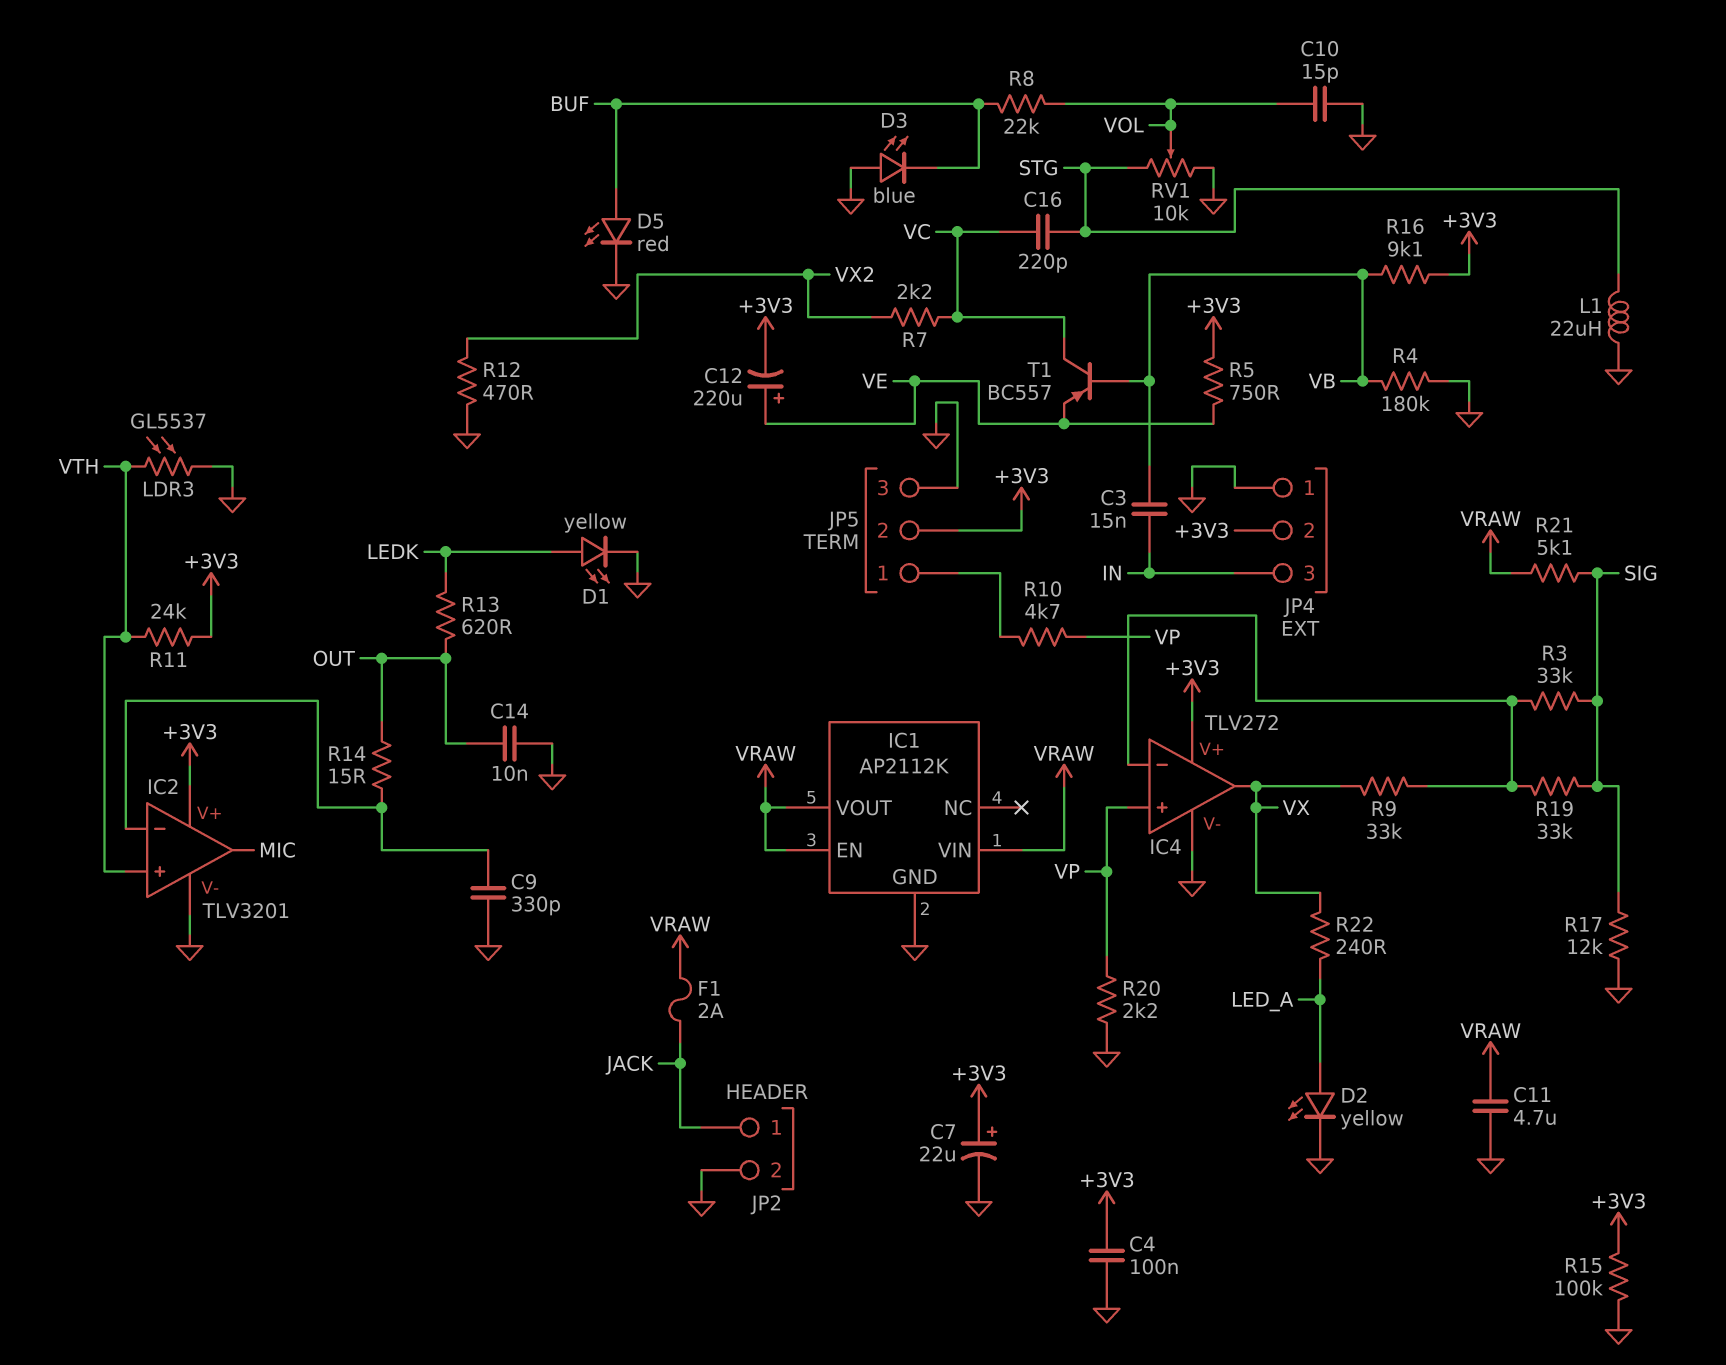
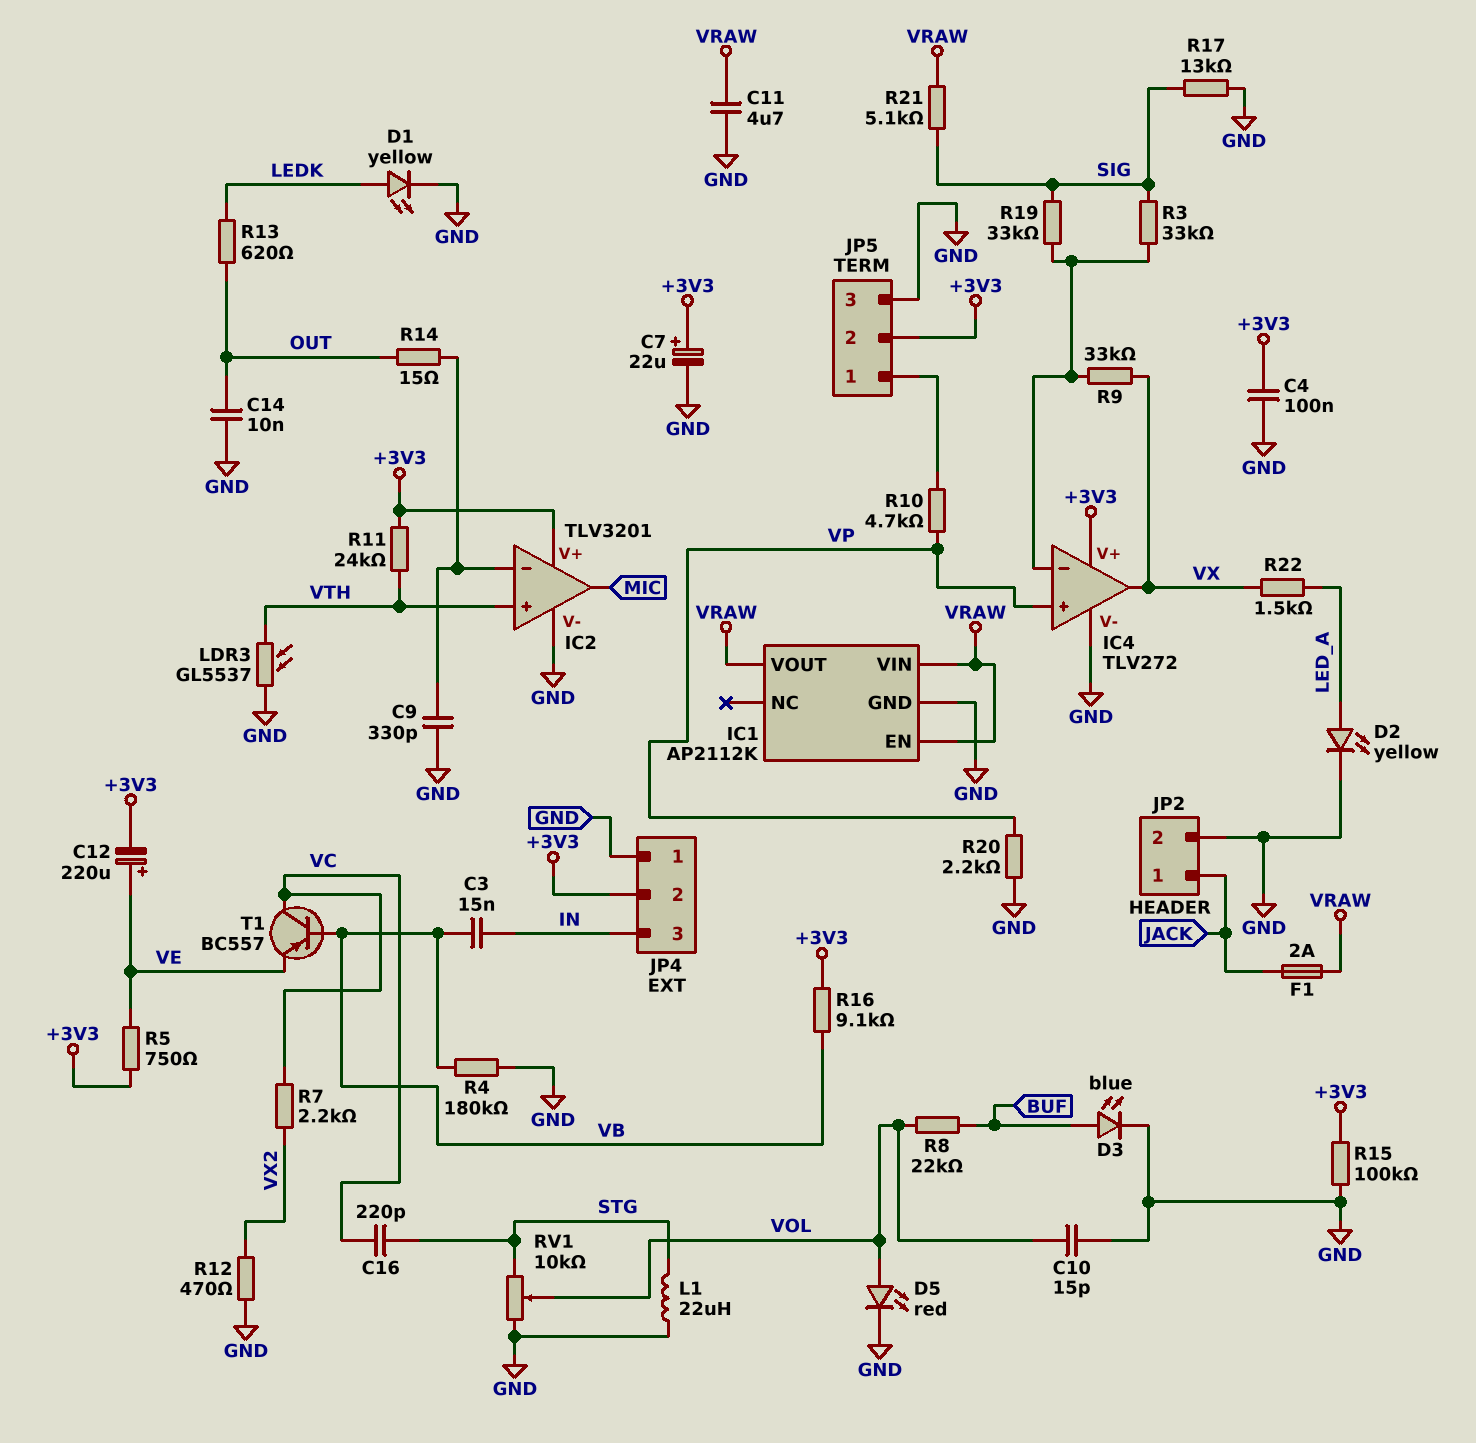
D3: LED blue (A GND, K BUF) -> LED blue (A BUF, K GND)
D5: LED red (A BUF, K GND) -> LED red (A VOL, K GND)
R17: 12k (GND, SIG) -> 13k (GND, SIG)
R22: 240 (LED_A, VX) -> 1.5k (LED_A, VX)

